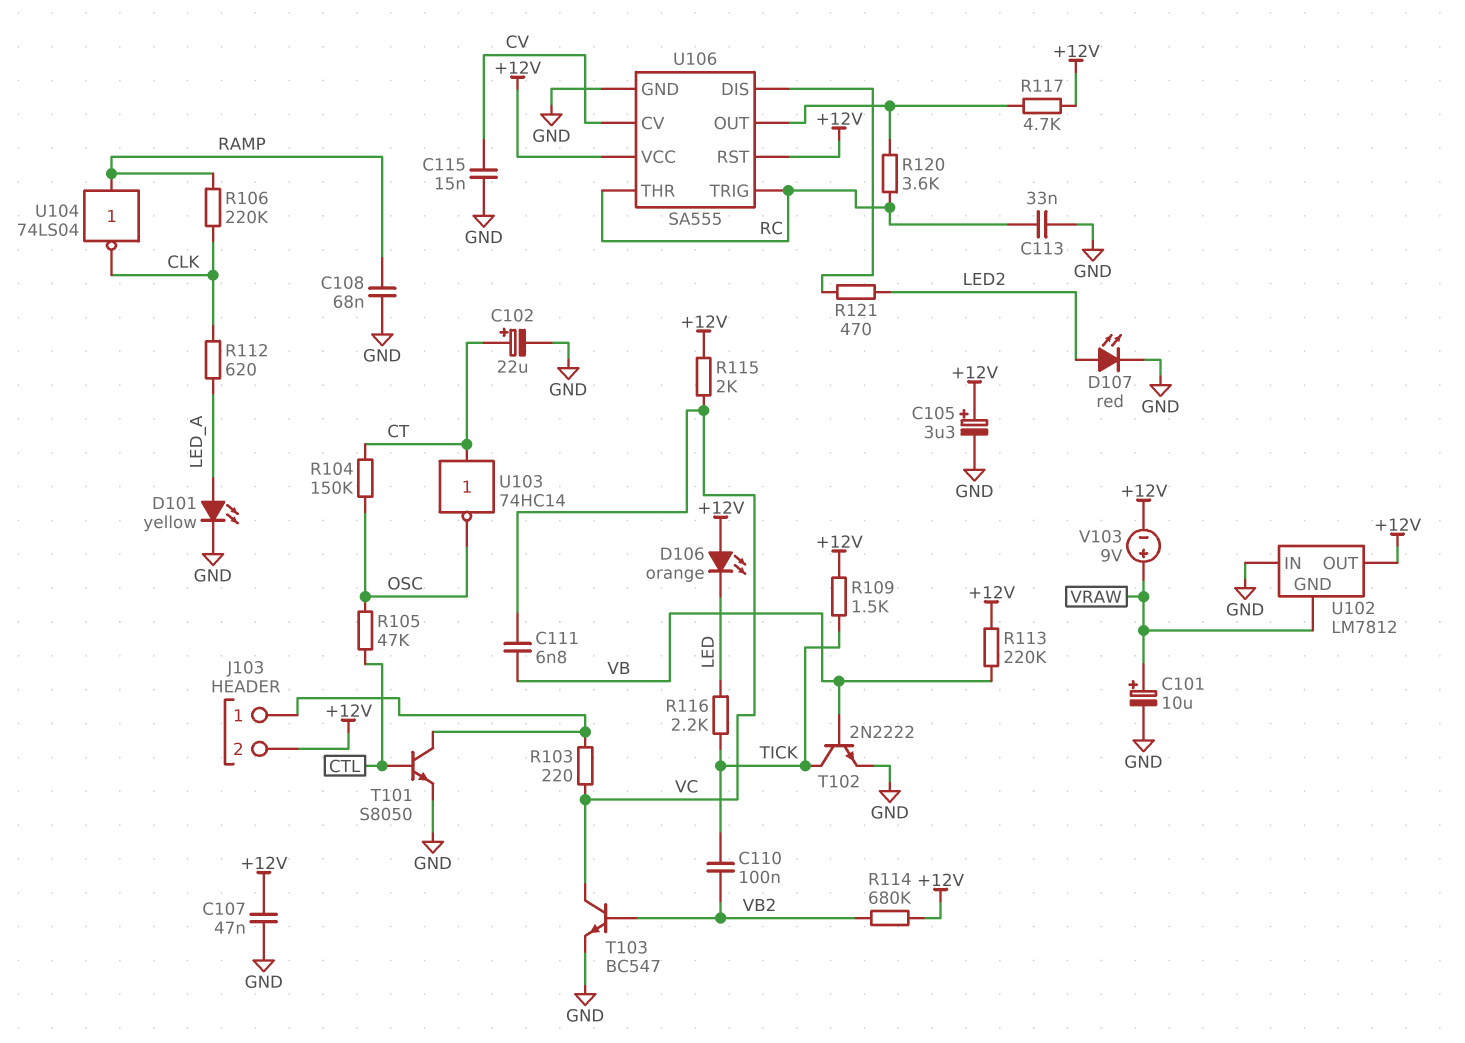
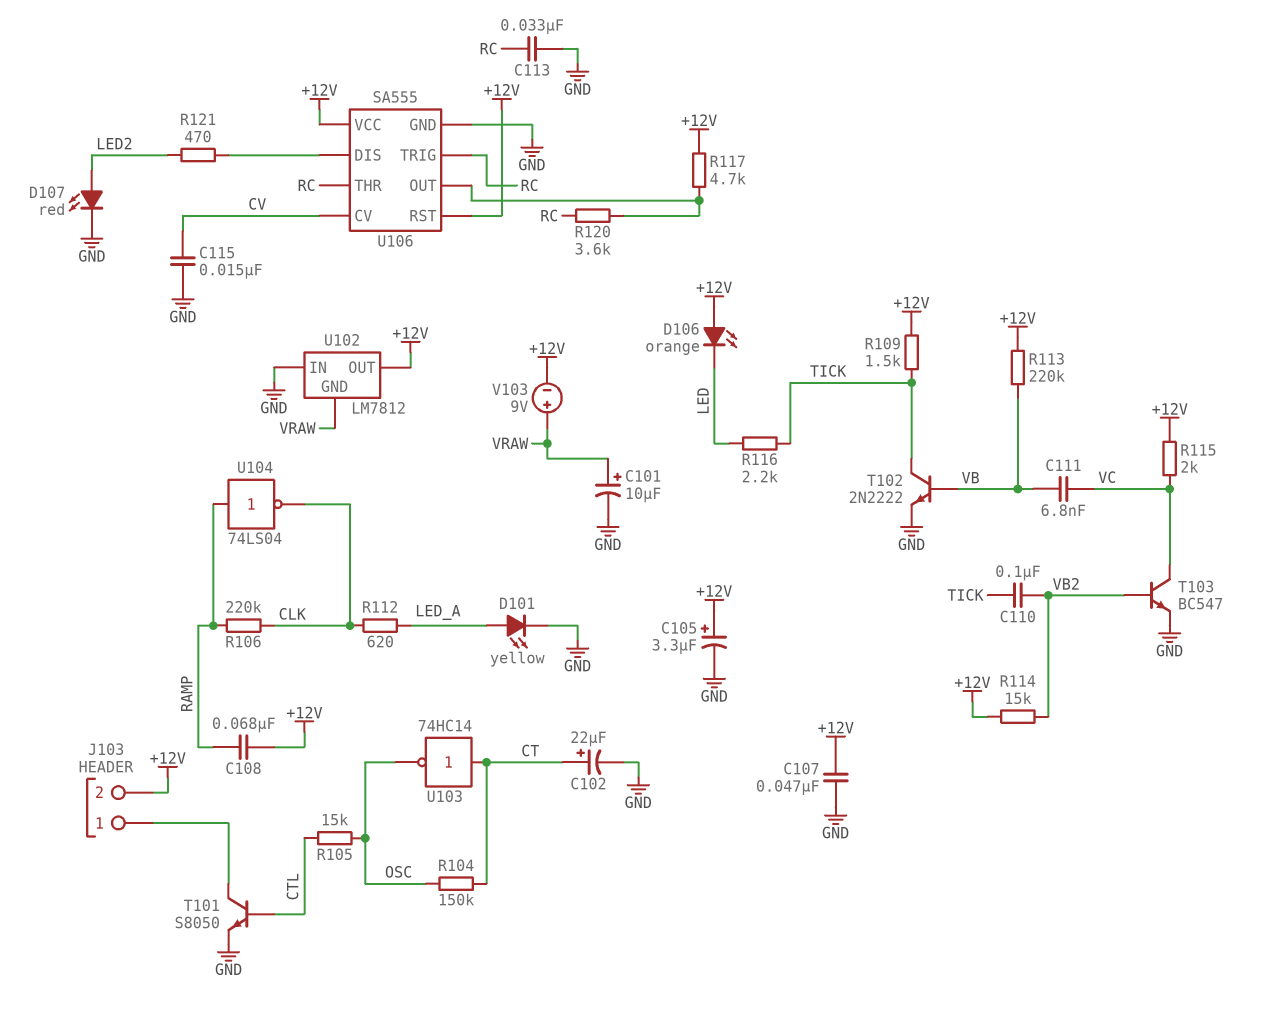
C108: 68nF (GND, RAMP) -> 68nF (+12V, RAMP)
R103: 220 (J103/1, VC) -> none
R105: 47k (CTL, OSC) -> 15k (CTL, OSC)
R114: 680k (+12V, VB2) -> 15k (+12V, VB2)

